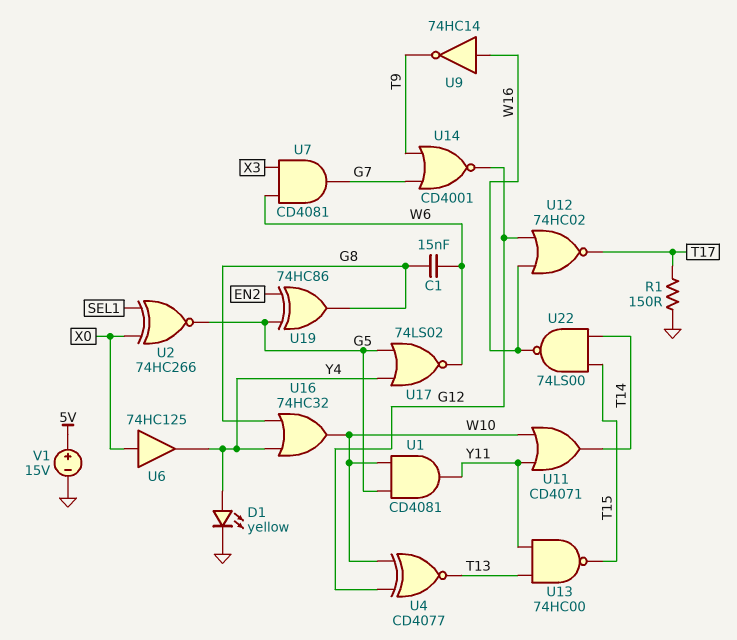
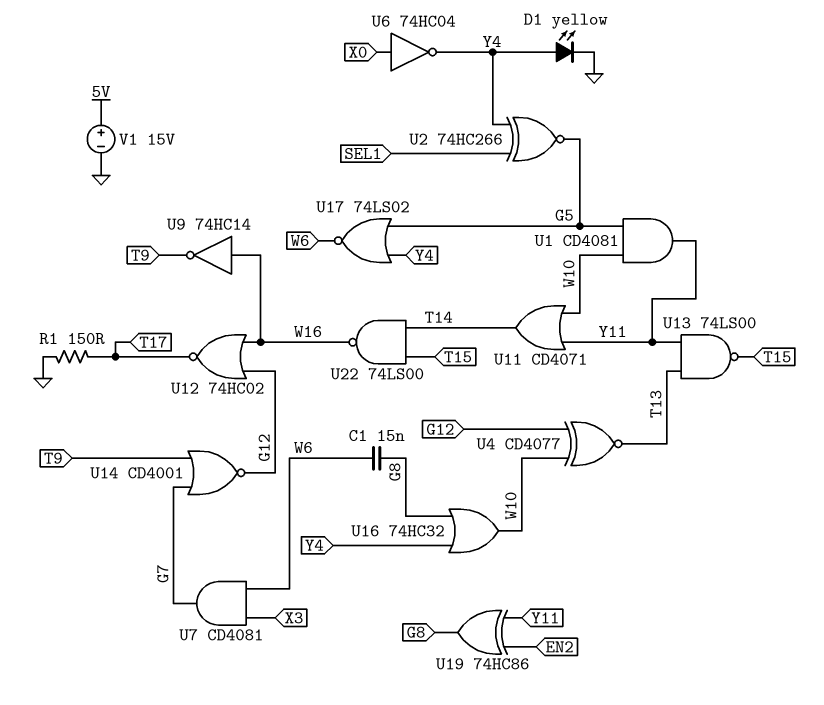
U2: XNOR 74HC266 (in SEL1, in X0, out G5) -> XNOR 74HC266 (in SEL1, in Y4, out G5)
U6: buffer 74HC125 (in X0, out Y4) -> NOT 74HC04 (in X0, out Y4)
U13: NAND 74HC00 (in T13, in Y11, out T15) -> NAND 74LS00 (in T13, in Y11, out T15)
U19: XOR 74HC86 (in EN2, in G5, out G8) -> XOR 74HC86 (in EN2, in Y11, out G8)

